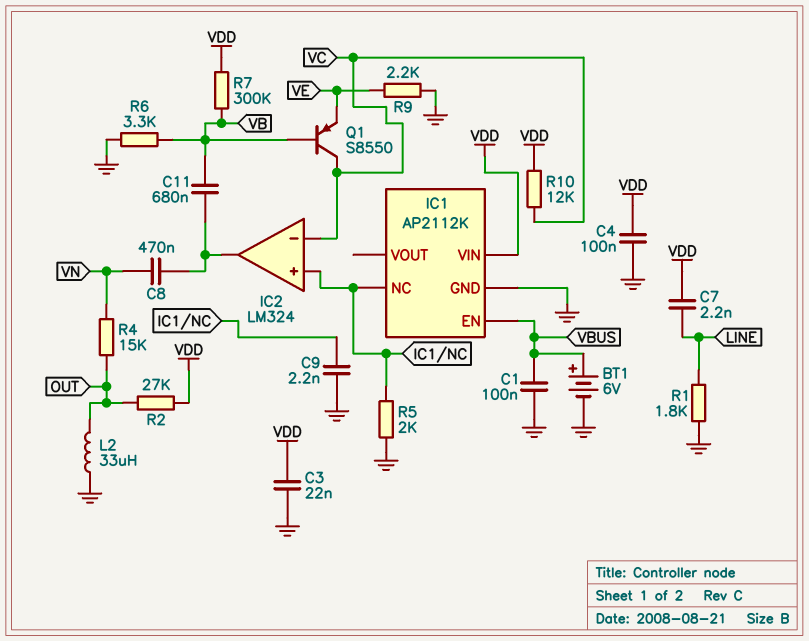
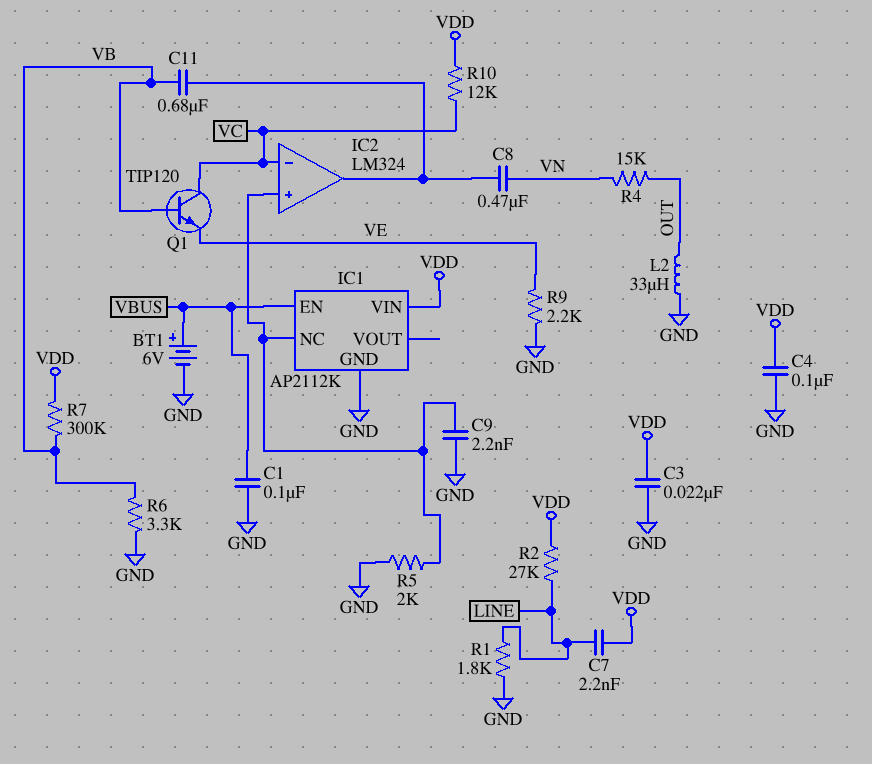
Q1: PNP S8550 (B VB, C VC, E VE) -> NPN TIP120 (B VB, C VC, E VE)
R2: 27k (OUT, VDD) -> 27k (LINE, VDD)

